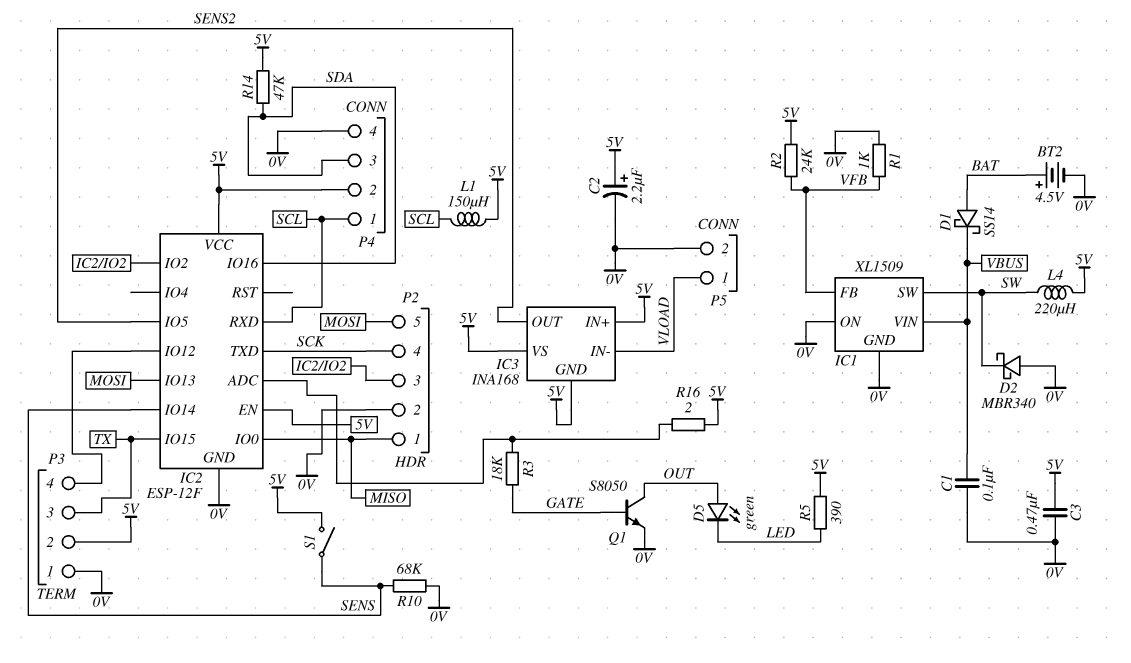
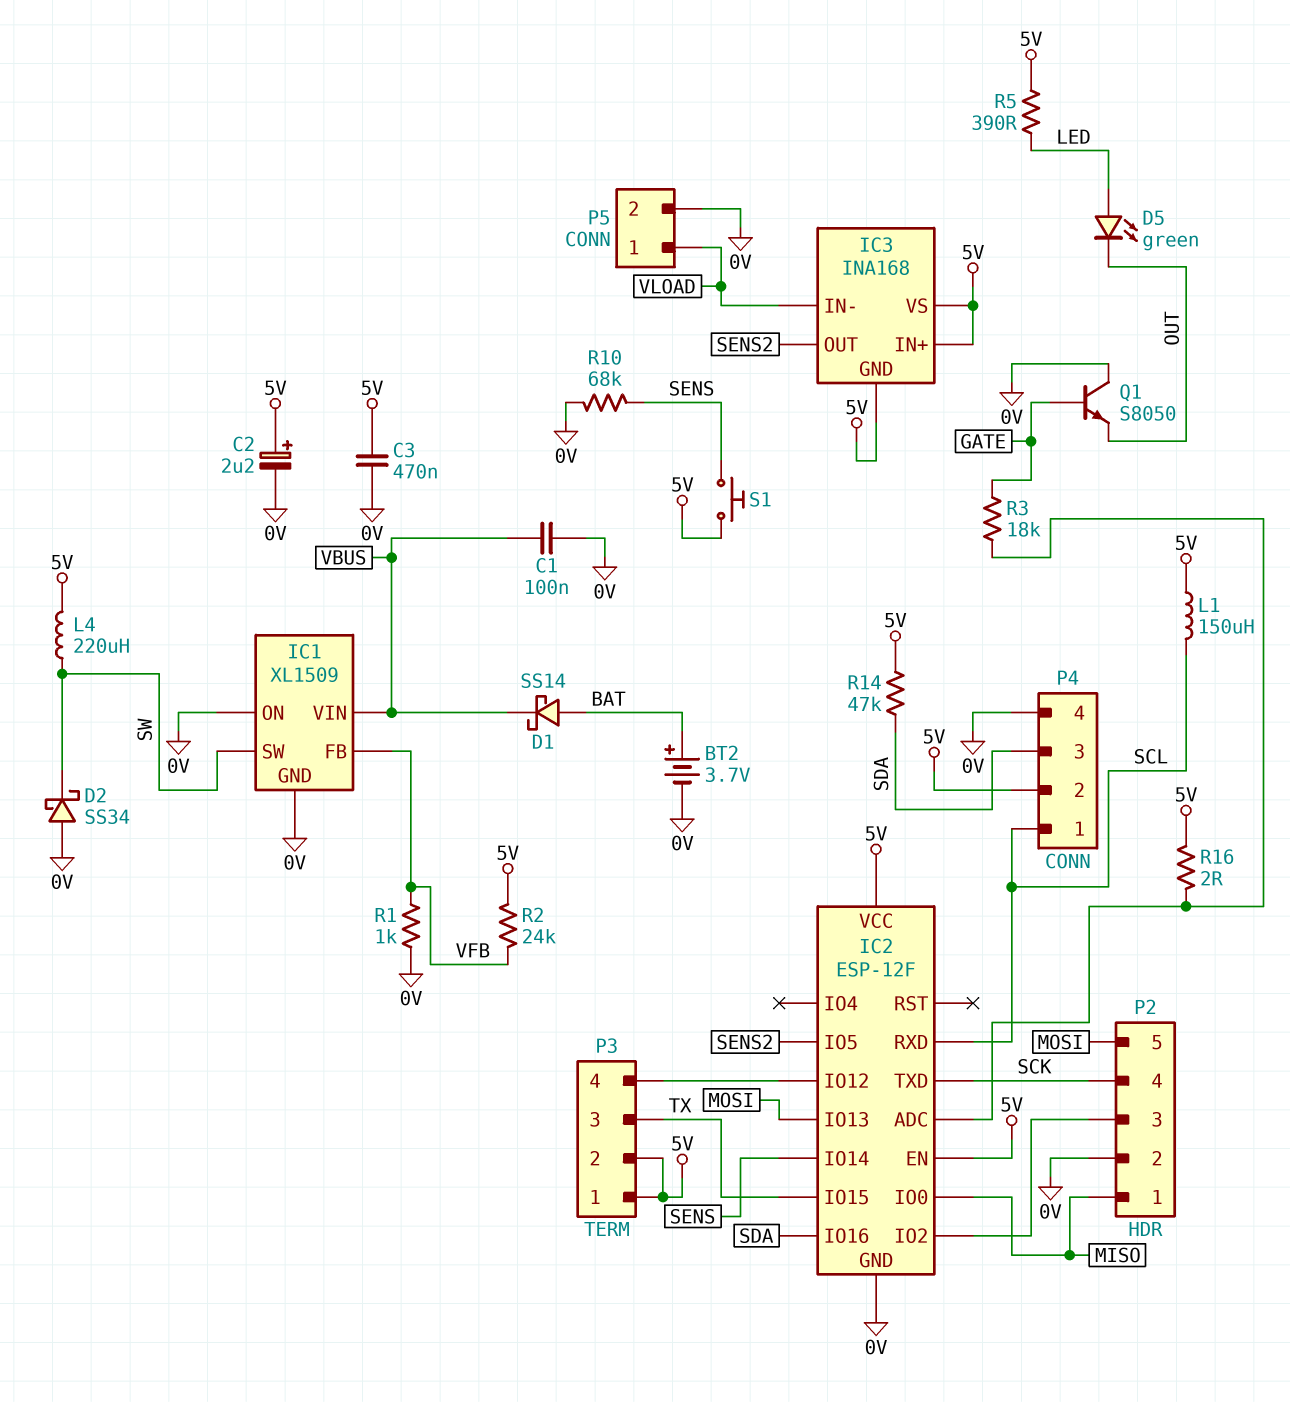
BT2: 4.5V (plus BAT, minus 0V) -> 3.7V (plus BAT, minus 0V)
D2: schottky MBR340 (A 0V, K SW) -> schottky SS34 (A 0V, K SW)
D5: LED green (A OUT, K LED) -> LED green (A LED, K OUT)
P3 pin 1: 0V -> 5V
Q1: NPN S8050 (B GATE, C OUT, E 0V) -> NPN S8050 (B GATE, C 0V, E OUT)
S1: switch (5V, SENS) -> button (5V, SENS)

